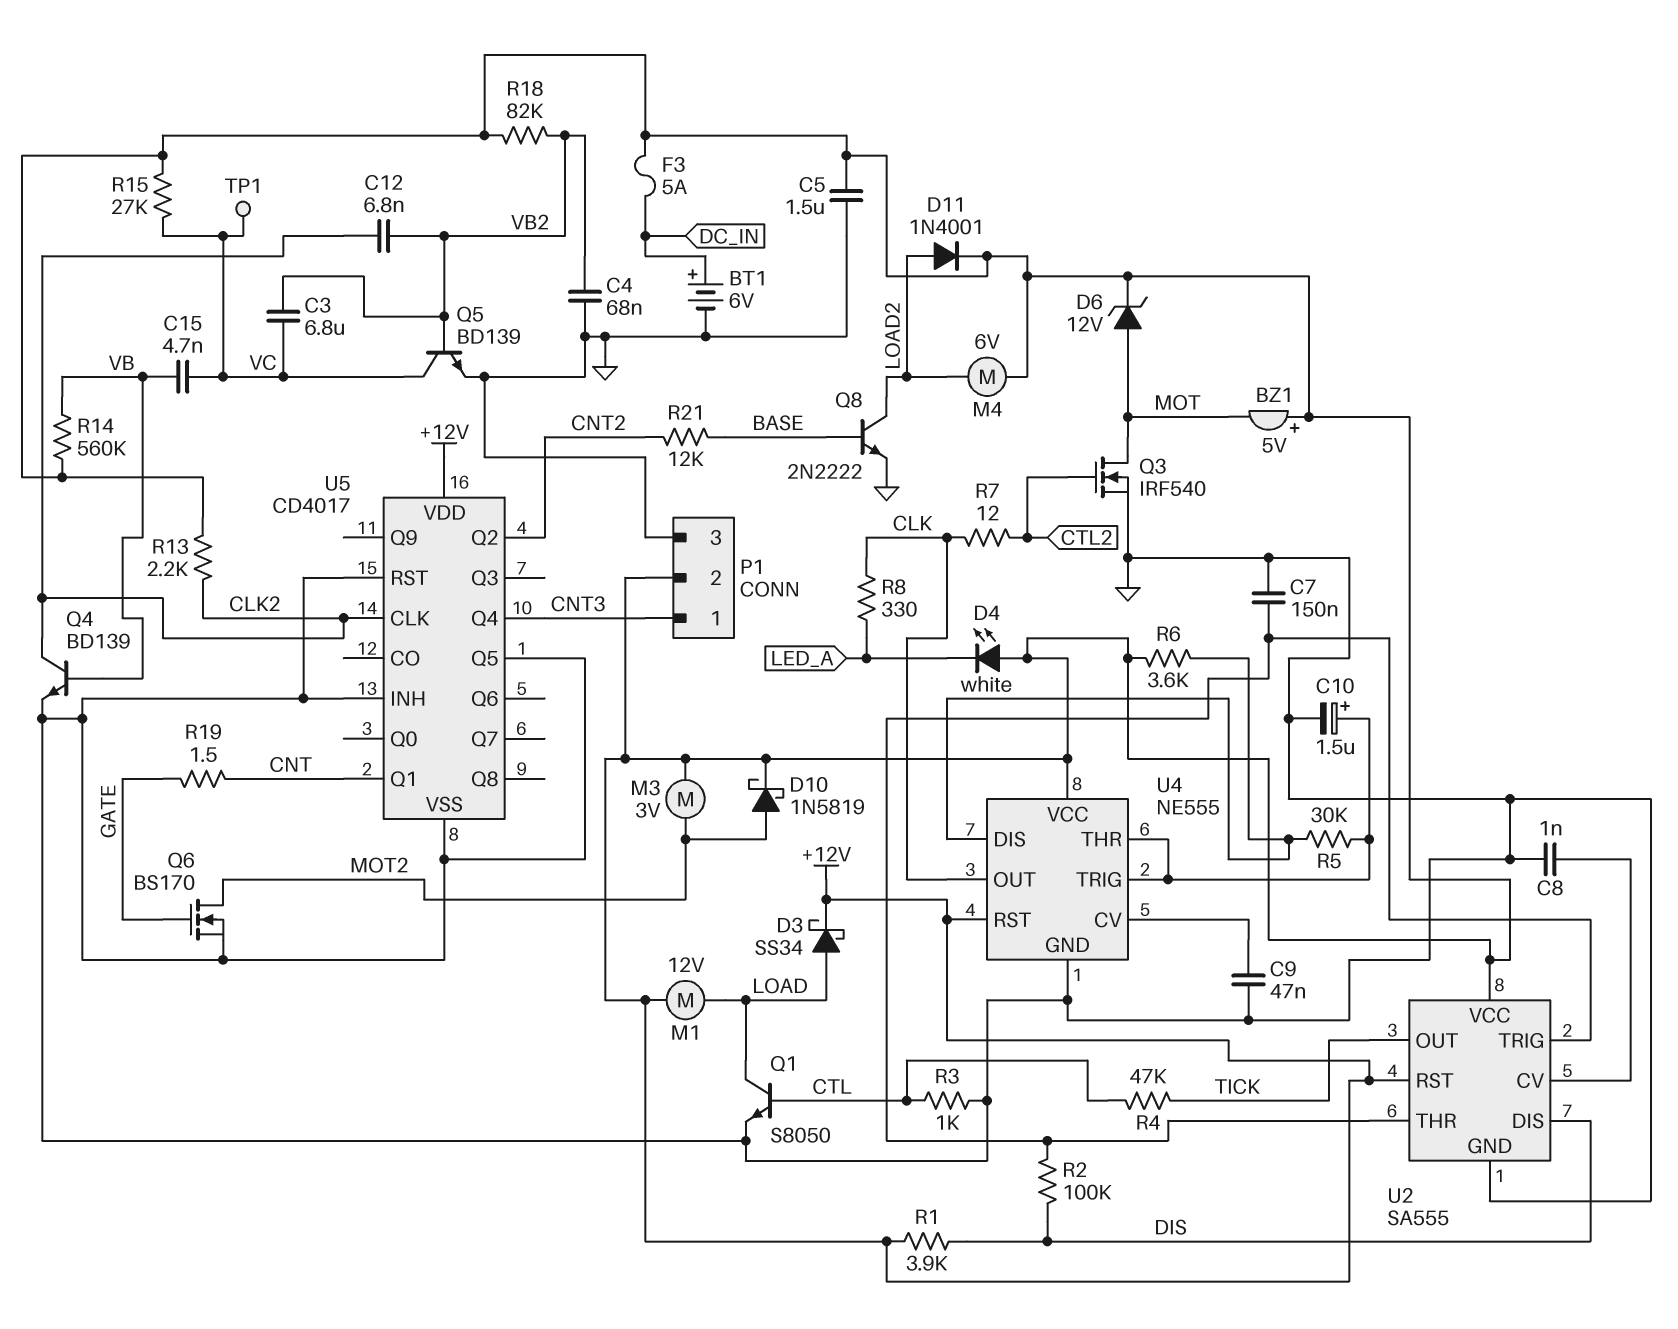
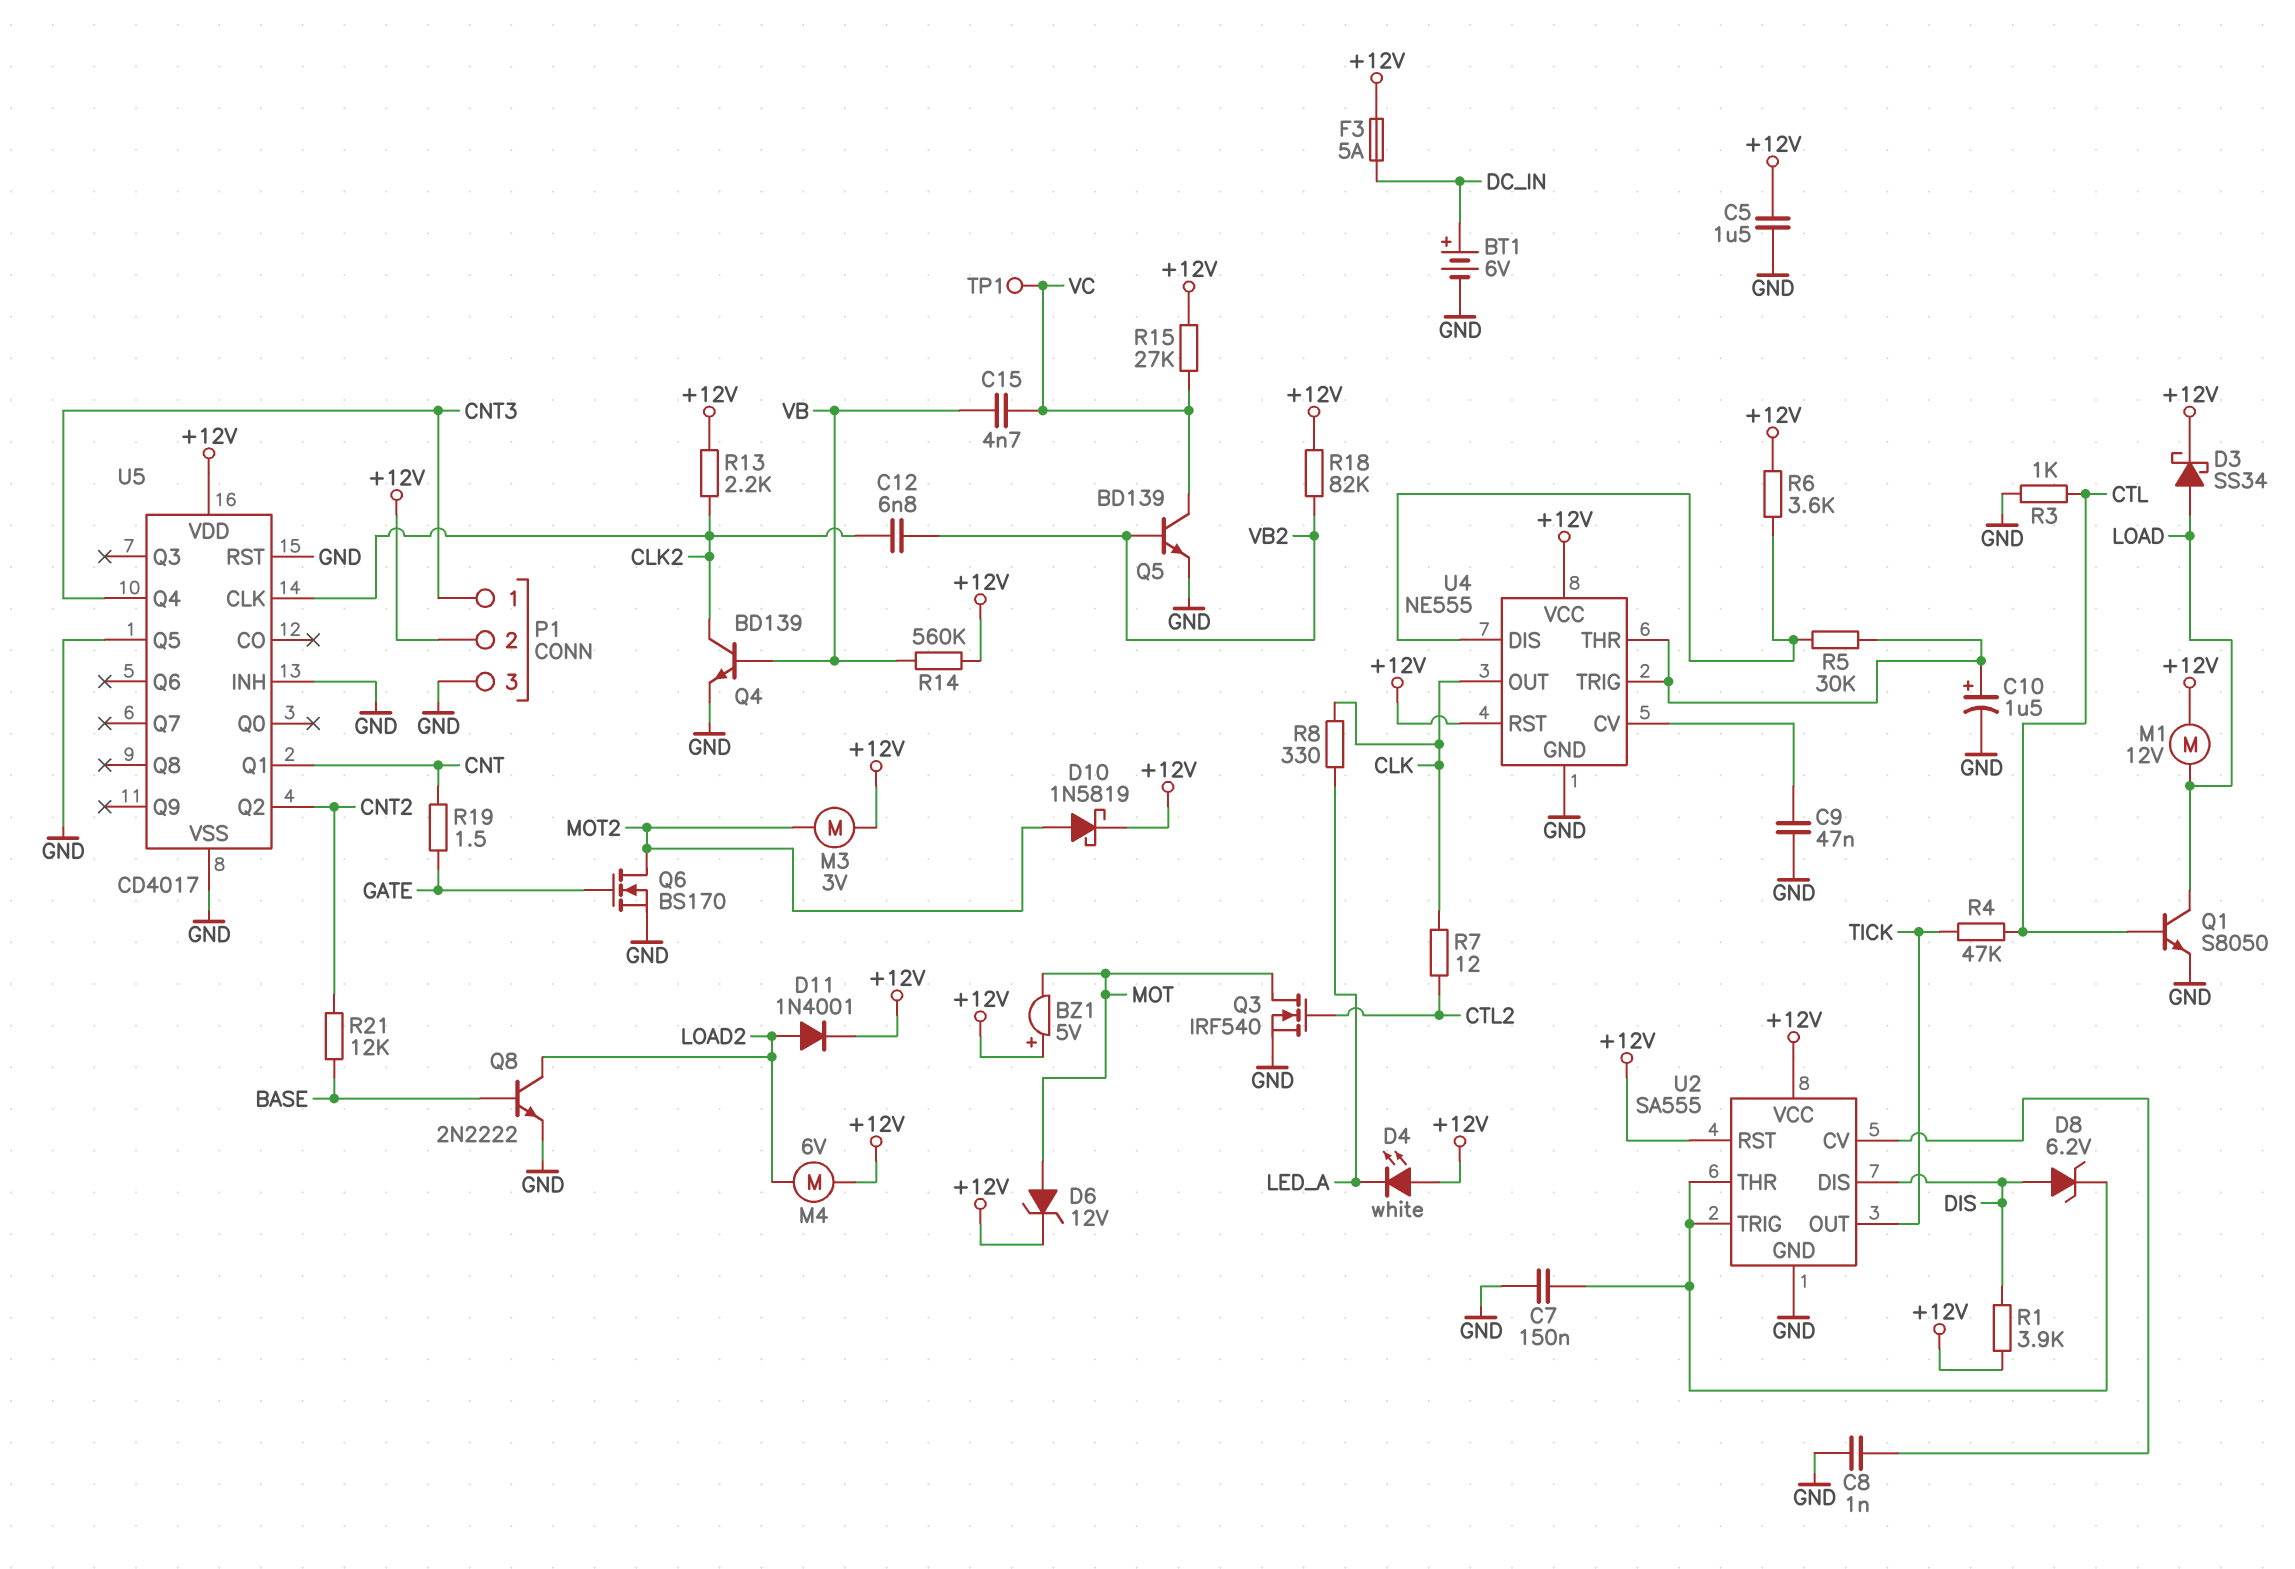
C3: 6.8uF (VB2, VC) -> none
C4: 68nF (GND, VB2) -> none
D8: none -> zener 6.2V (A DIS, K U2/THR)
R2: 100k (DIS, U2/THR) -> none

